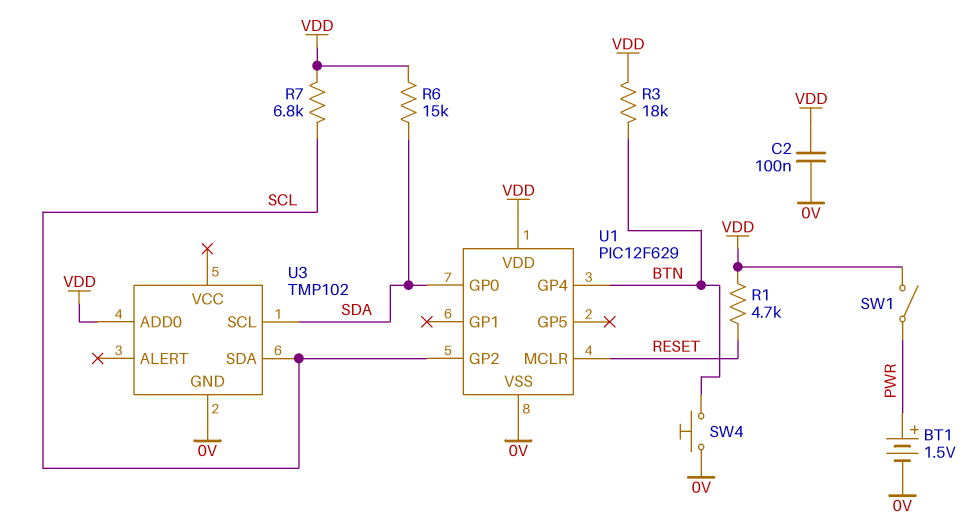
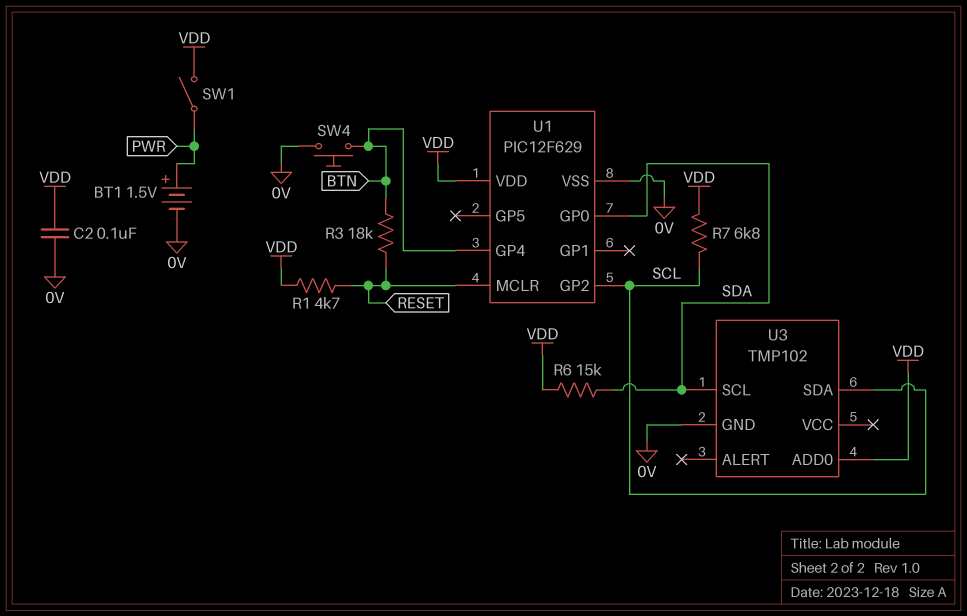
R3: 18k (BTN, VDD) -> 18k (BTN, RESET)

